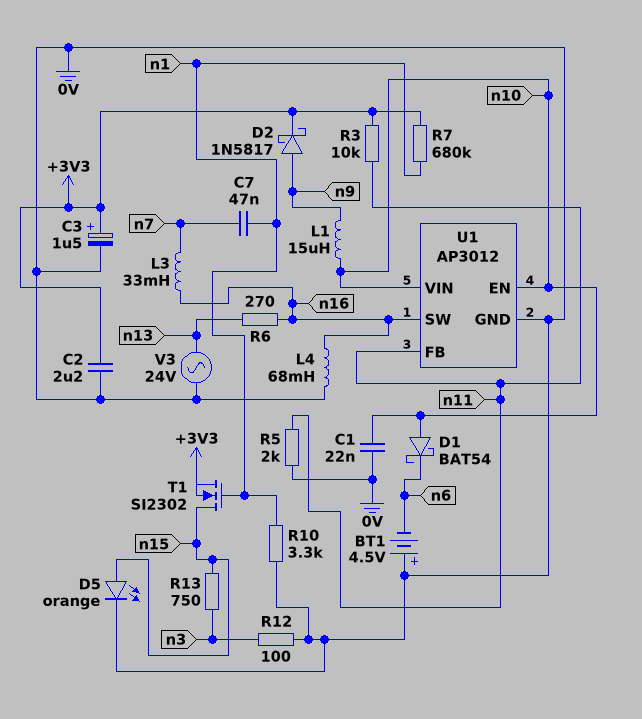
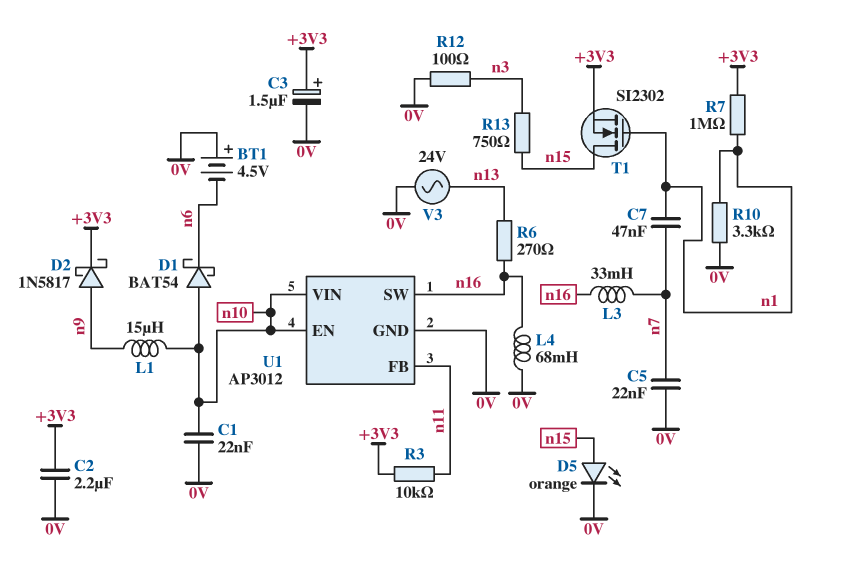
C5: none -> 22nF (0V, n7)
R5: 2k (0V, n11) -> none
R7: 680k (+3V3, n1) -> 1M (+3V3, n1)

